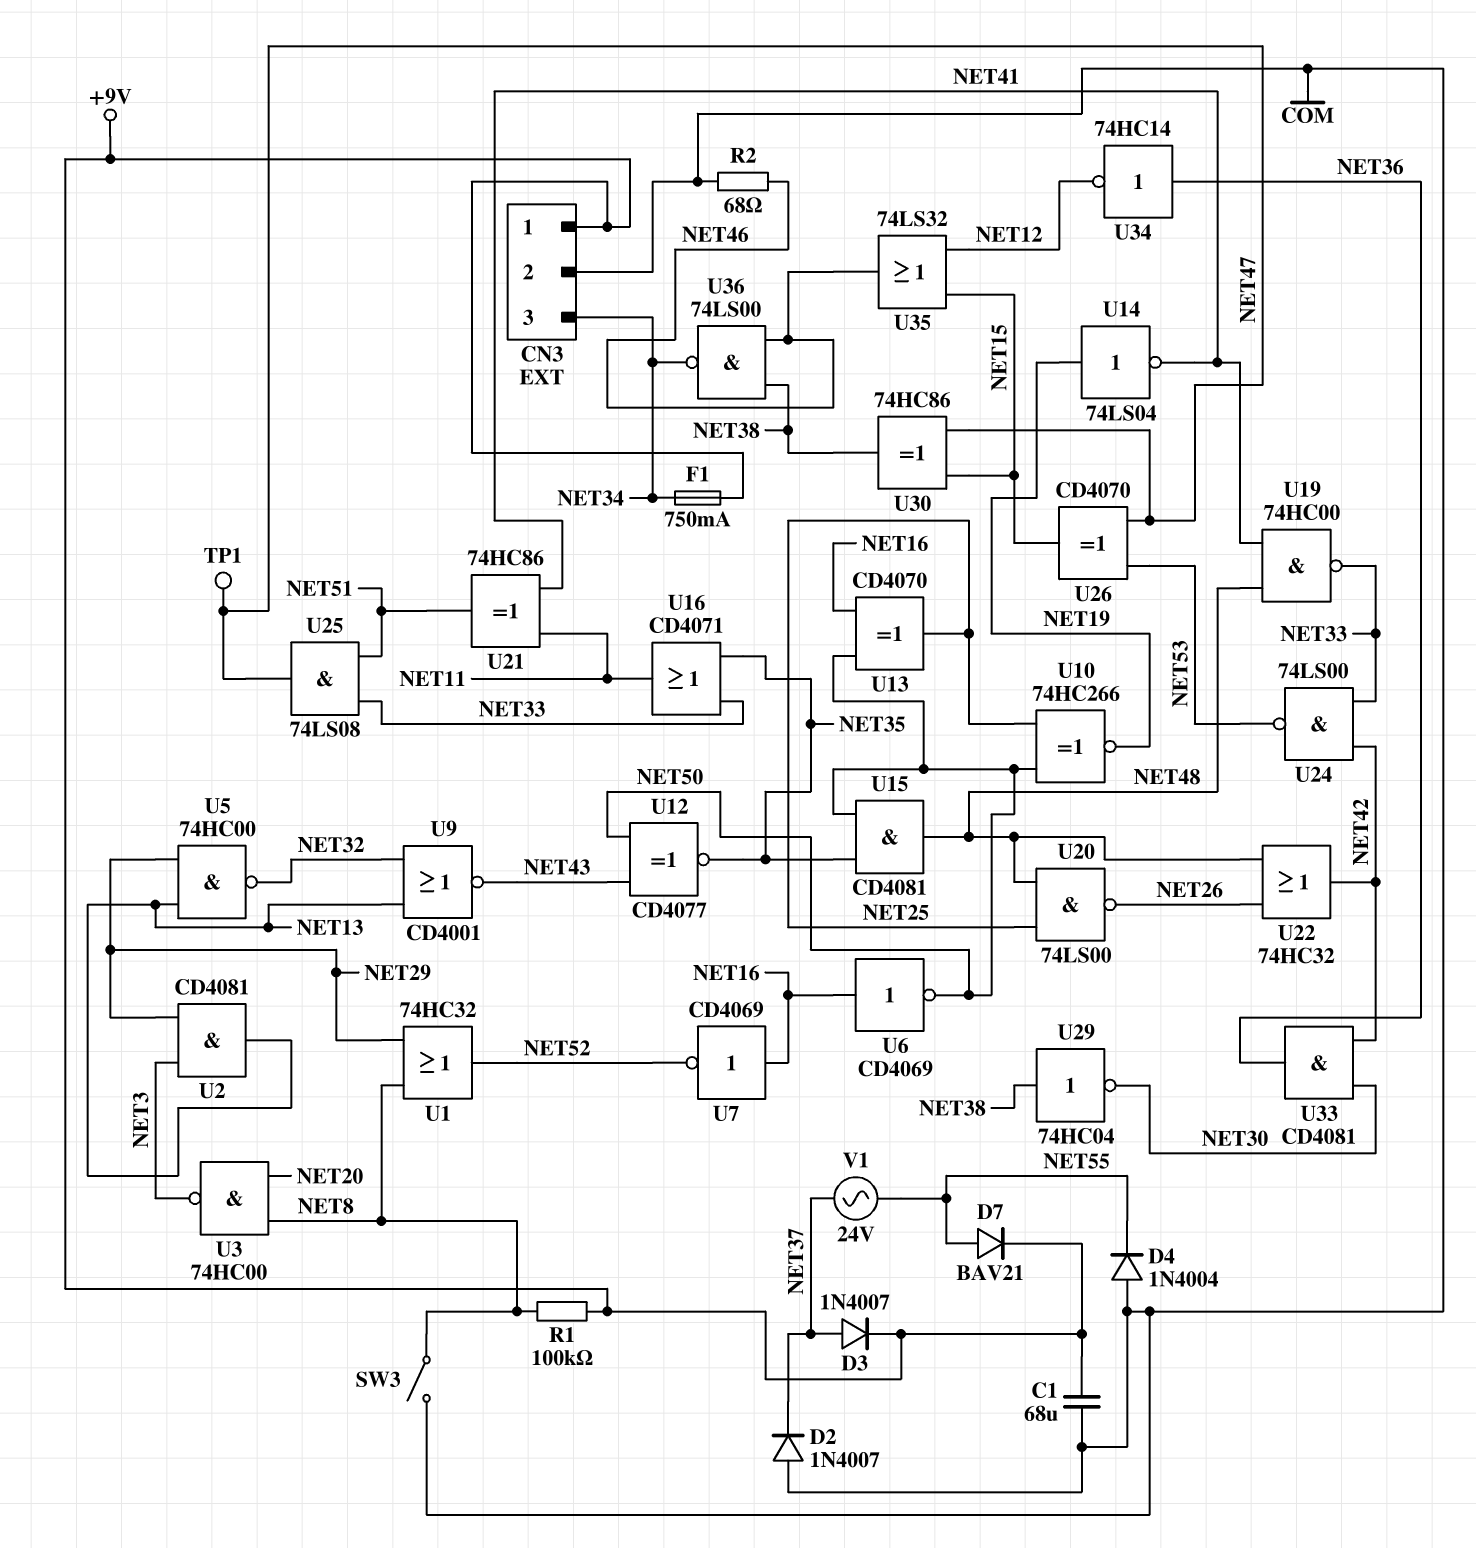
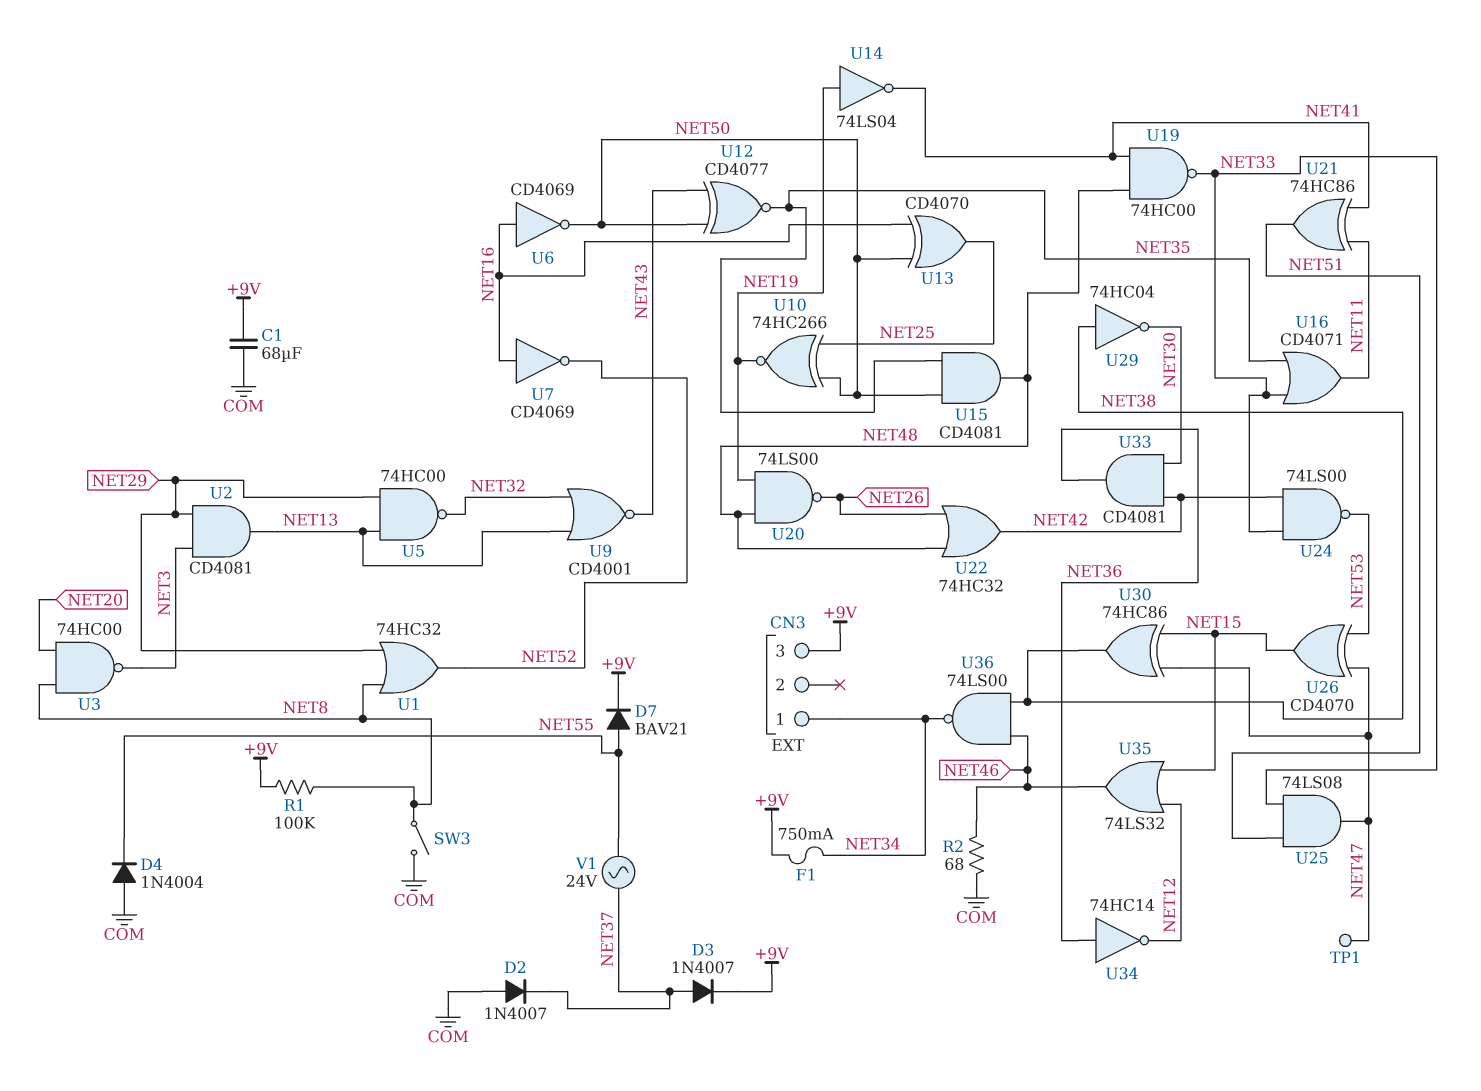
CN3 pin 1: +9V -> NET34
CN3 pin 2: COM -> none
CN3 pin 3: NET34 -> +9V
U20: NAND 74LS00 (in NET25, in NET48, out NET26) -> NAND 74LS00 (in NET19, in NET48, out NET26)

